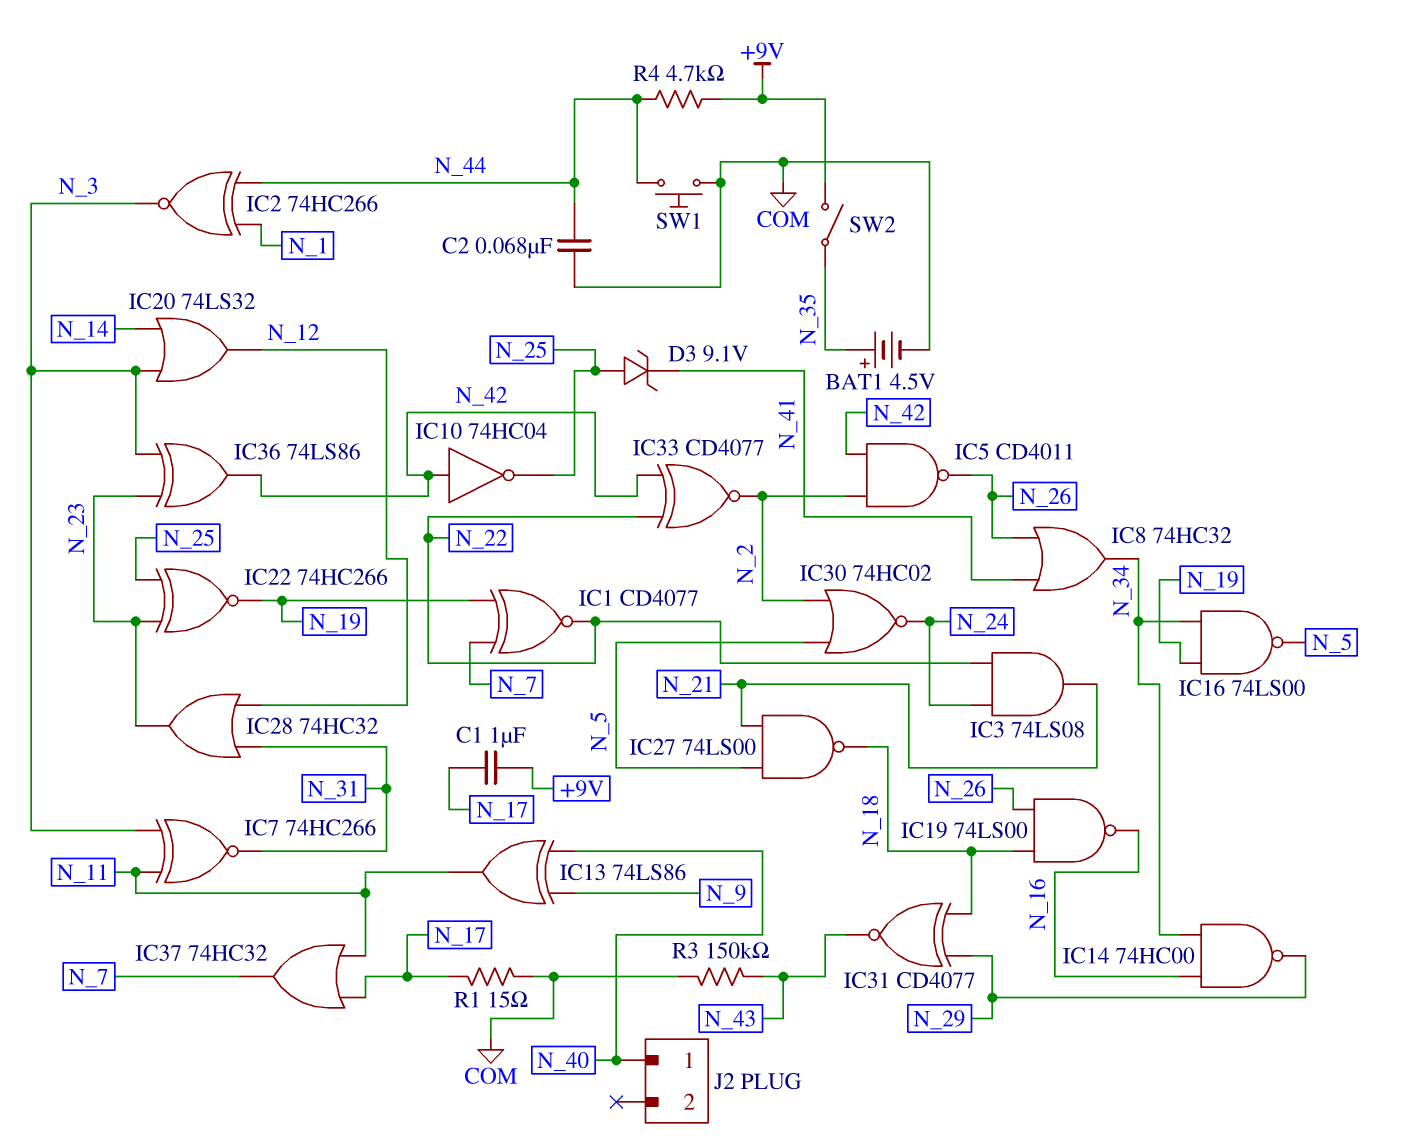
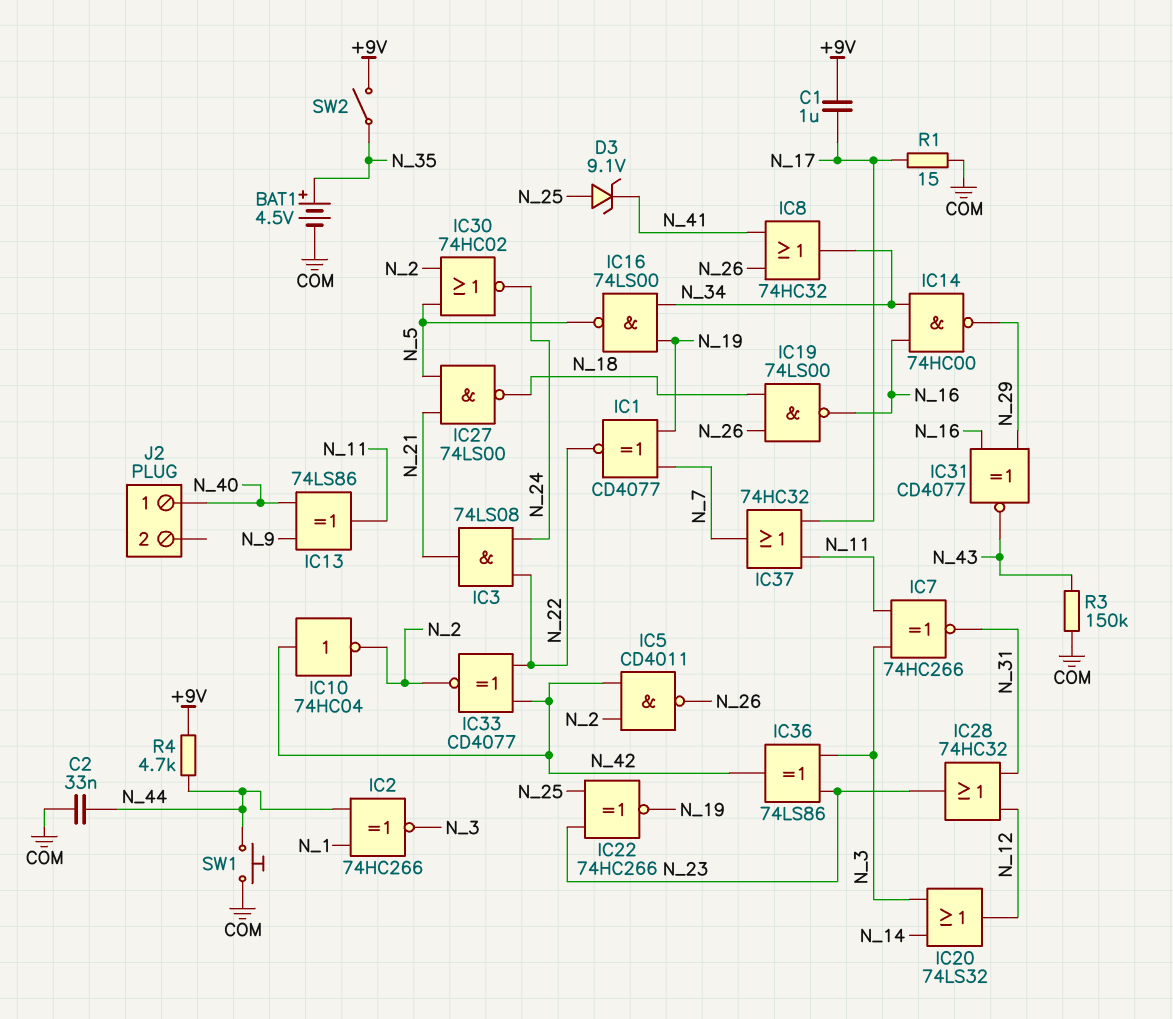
C2: 68nF (COM, N_44) -> 33nF (COM, N_44)
IC10: NOT 74HC04 (in N_42, out N_25) -> NOT 74HC04 (in N_42, out N_2)
IC31: XNOR CD4077 (in N_18, in N_29, out N_43) -> XNOR CD4077 (in N_16, in N_29, out N_43)

